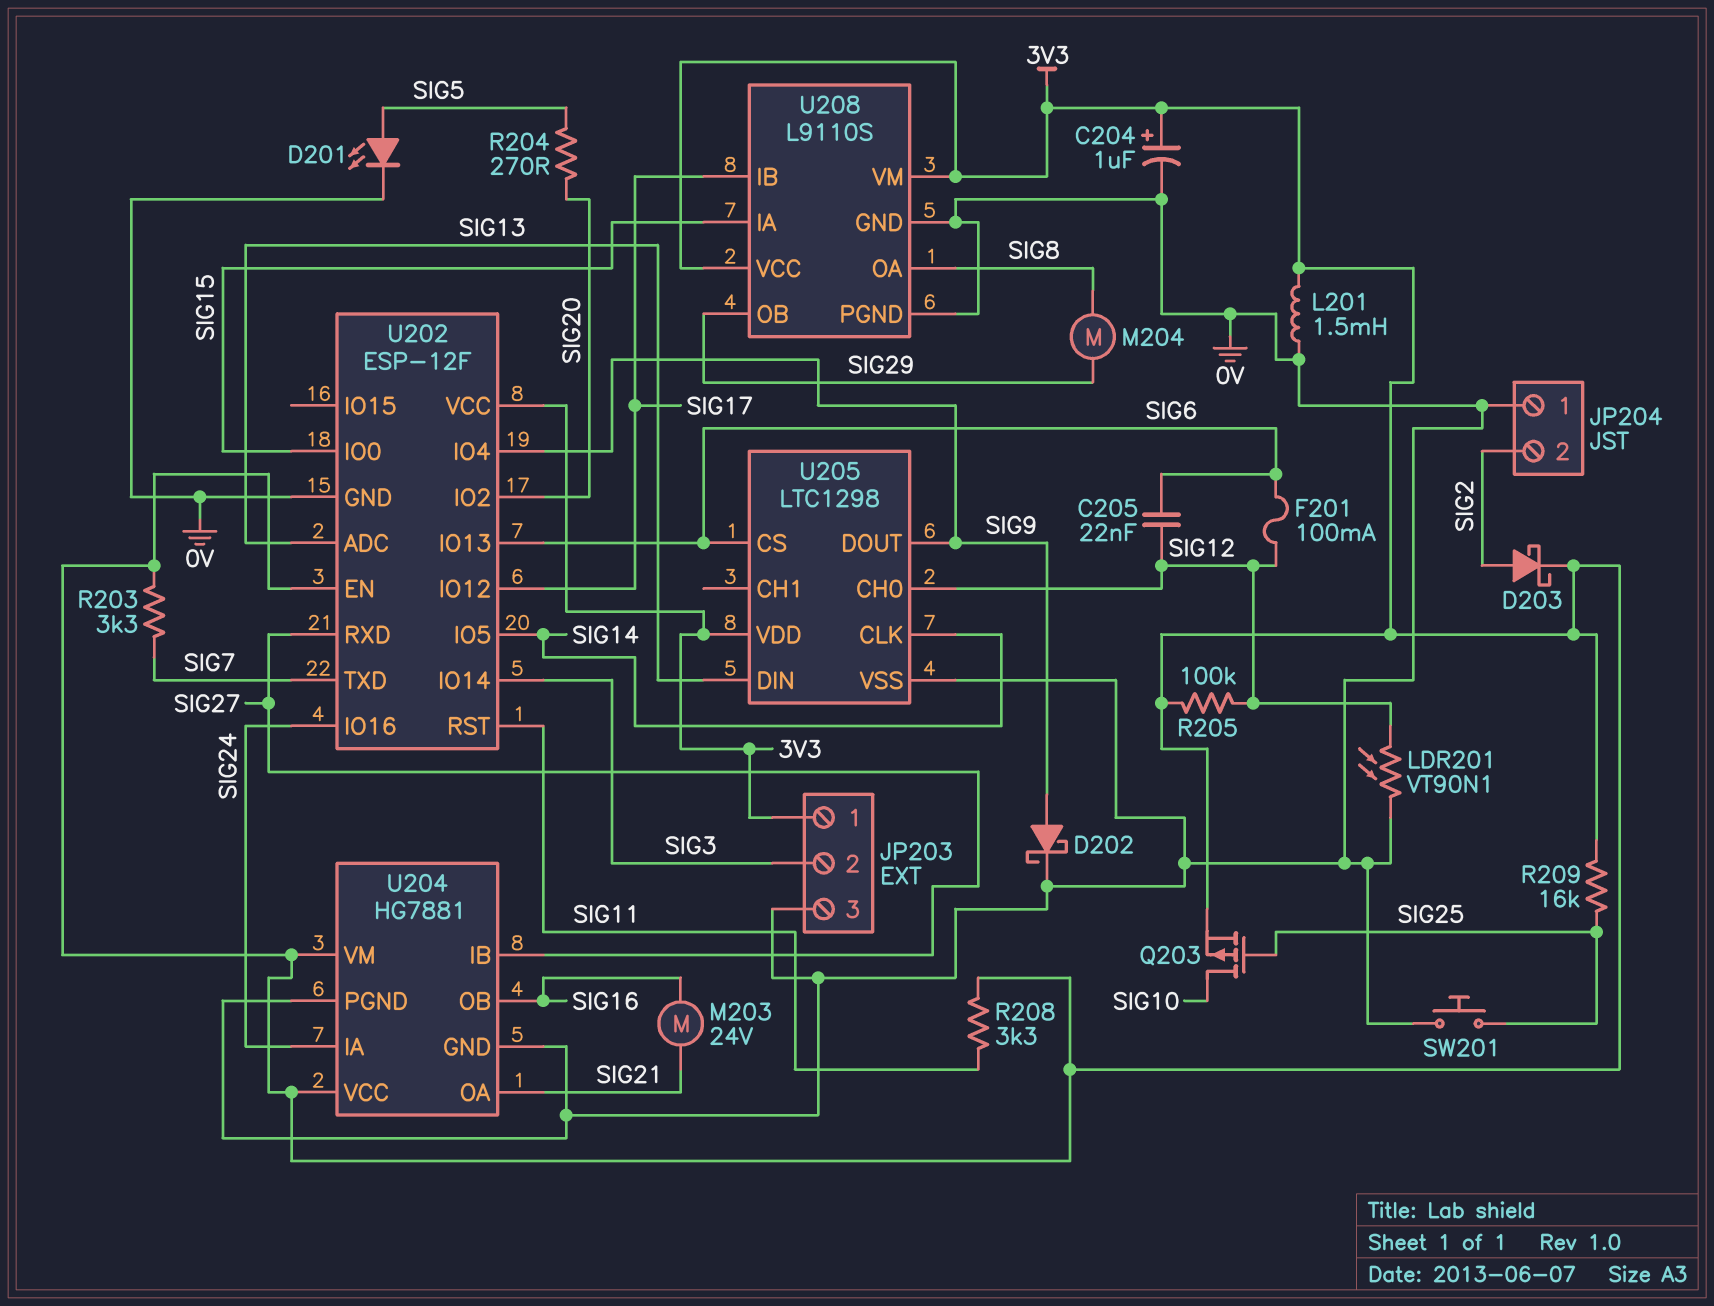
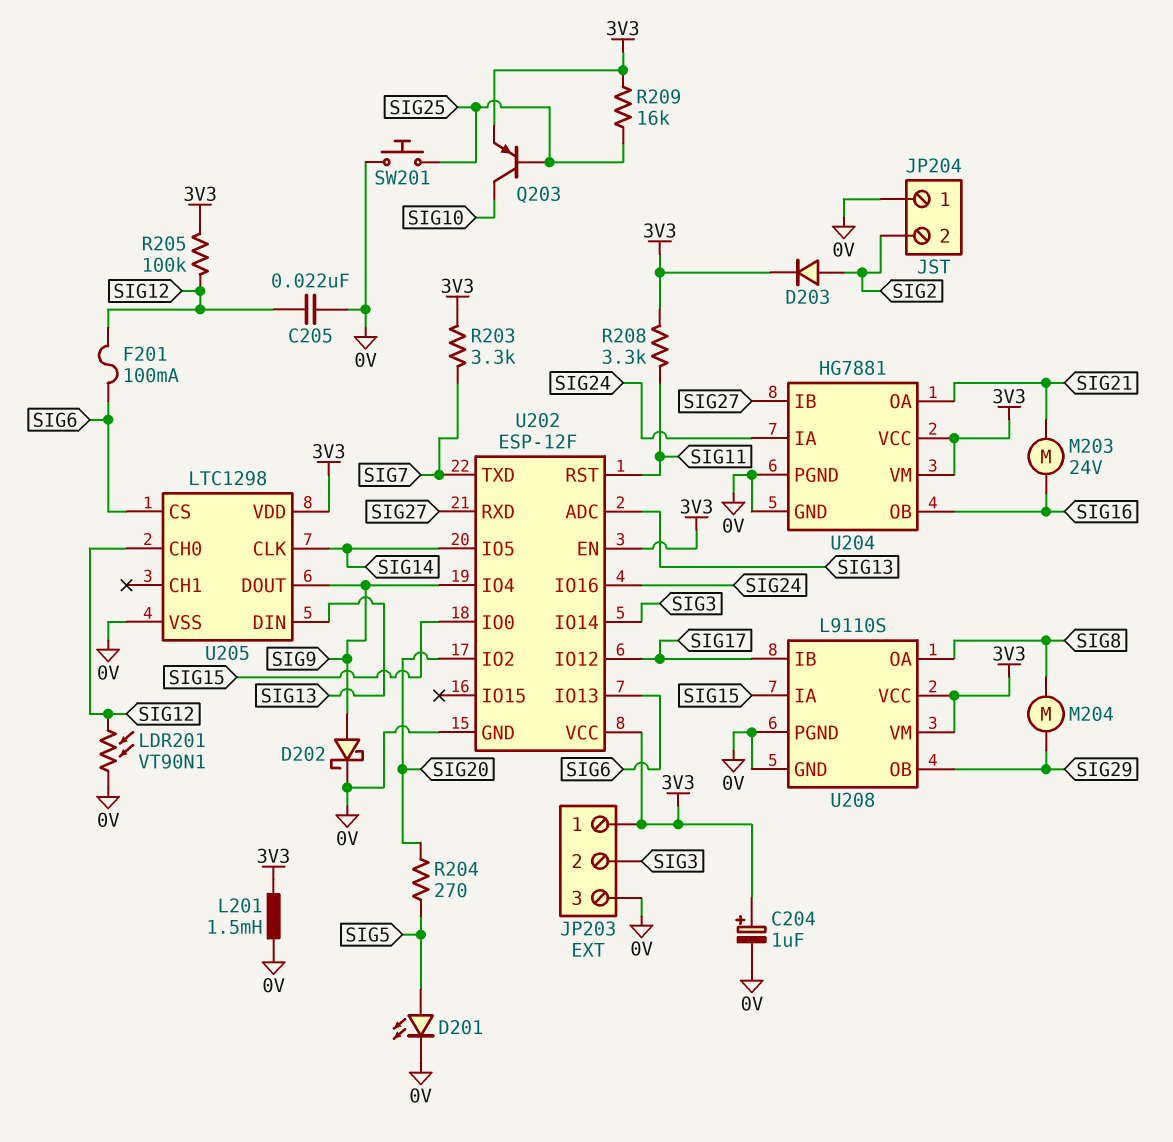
C205: 22nF (SIG6, SIG12) -> 22nF (0V, SIG12)
D203: schottky (A SIG2, K 3V3) -> diode (A SIG2, K 3V3)
Q203: PMOS (G SIG25, D SIG10, S 3V3) -> PNP (B SIG25, C SIG10, E 3V3)

